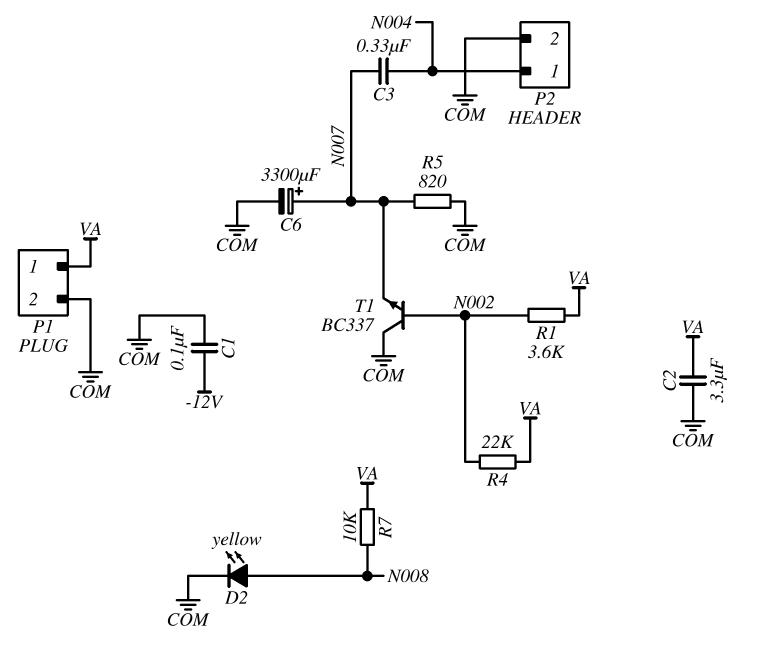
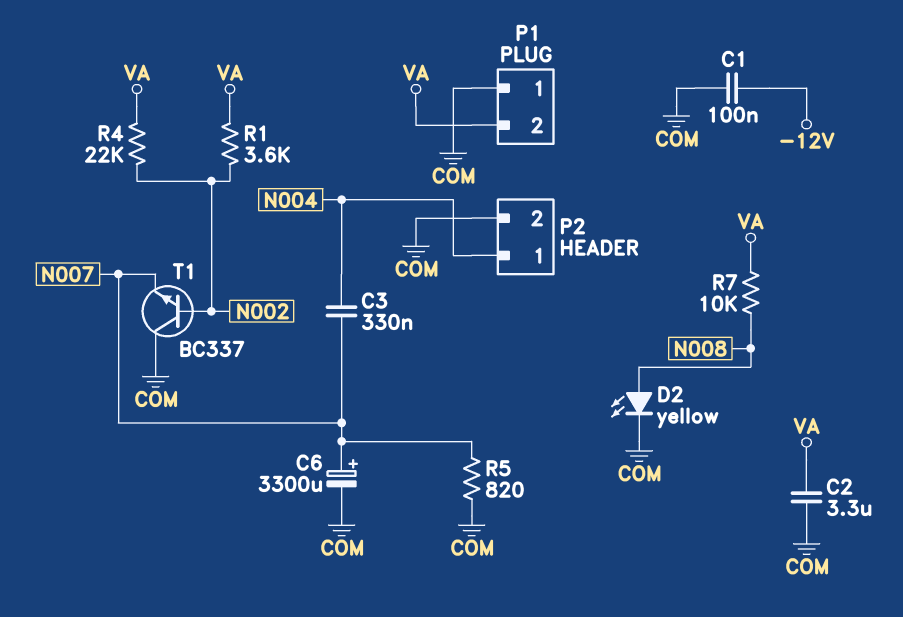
P1 pin 1: VA -> COM
P1 pin 2: COM -> VA

